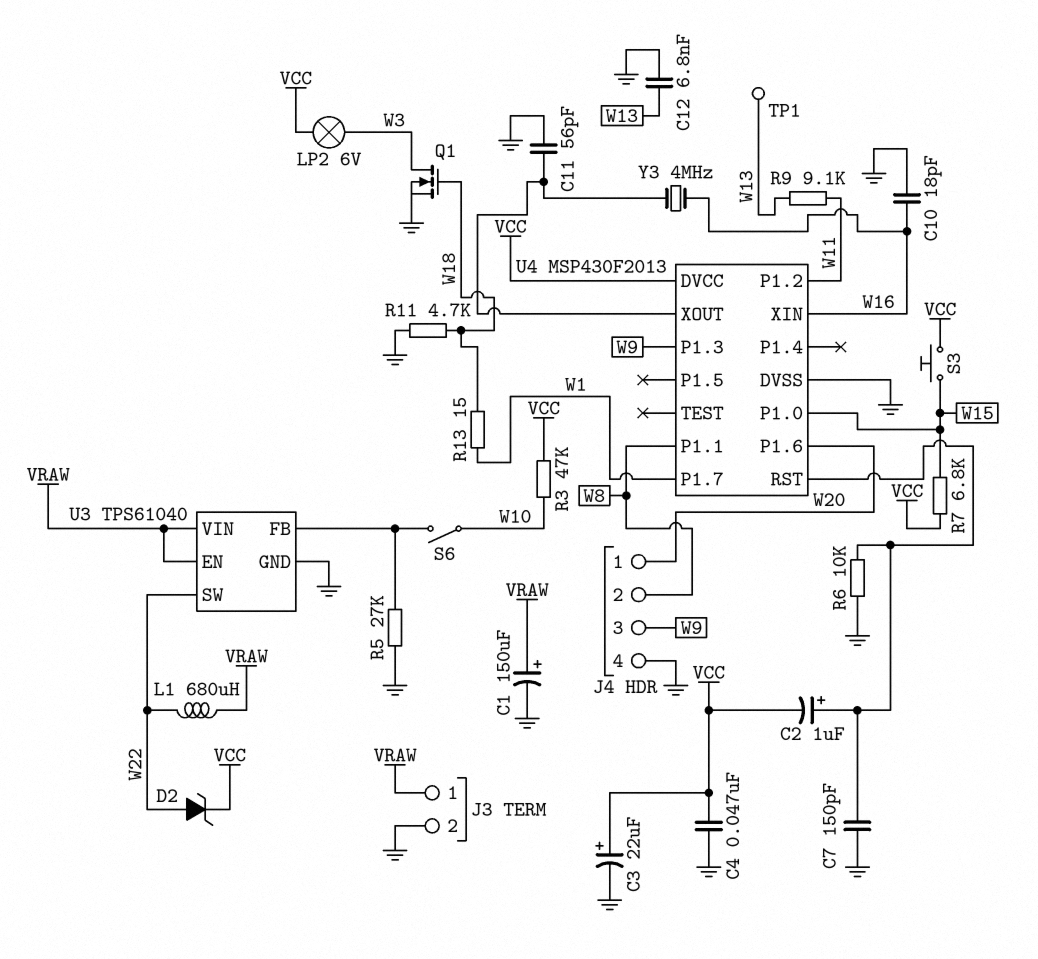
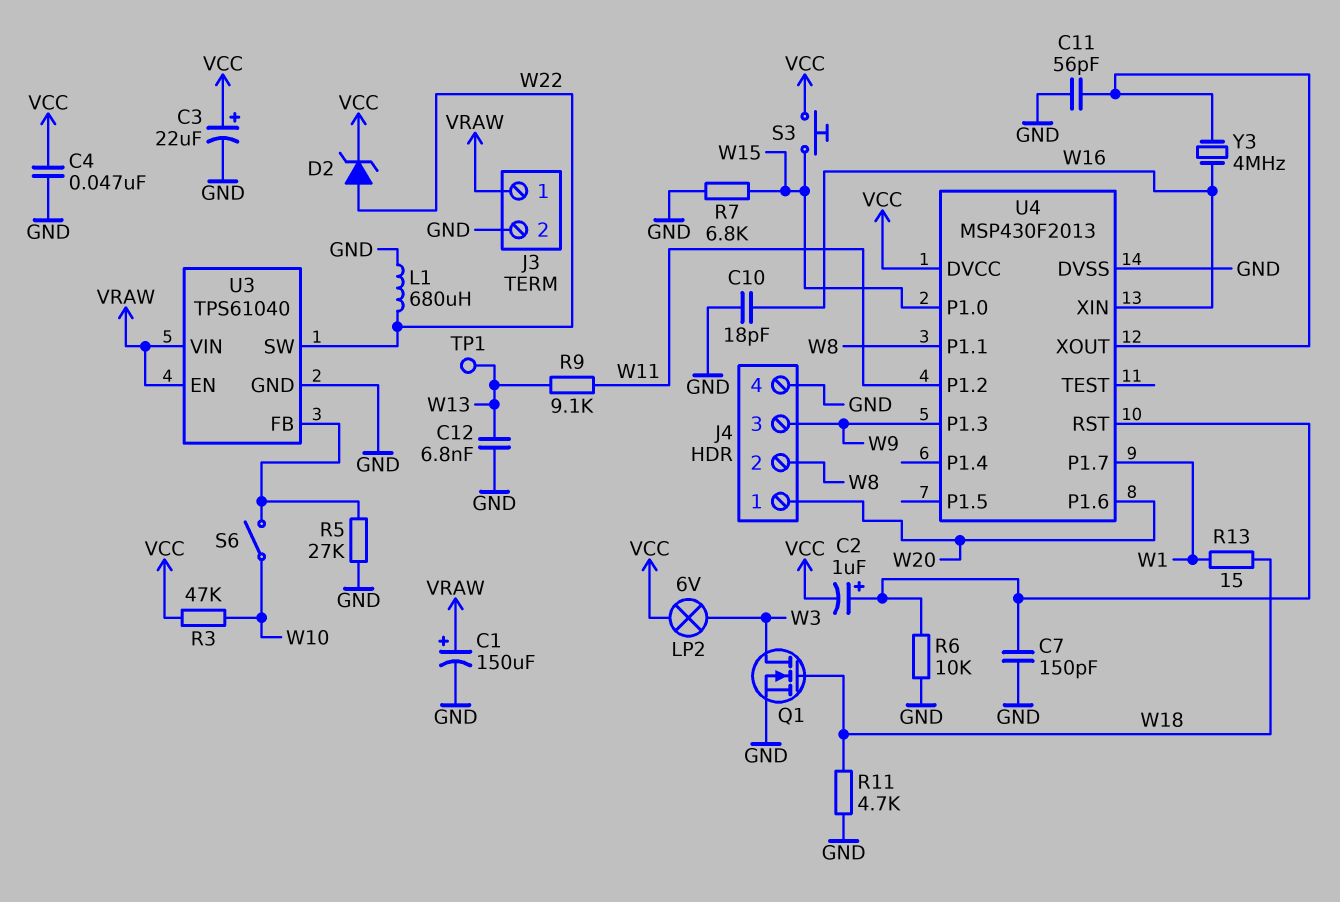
L1: 680uH (VRAW, W22) -> 680uH (GND, W22)
R7: 6.8k (VCC, W15) -> 6.8k (GND, W15)

